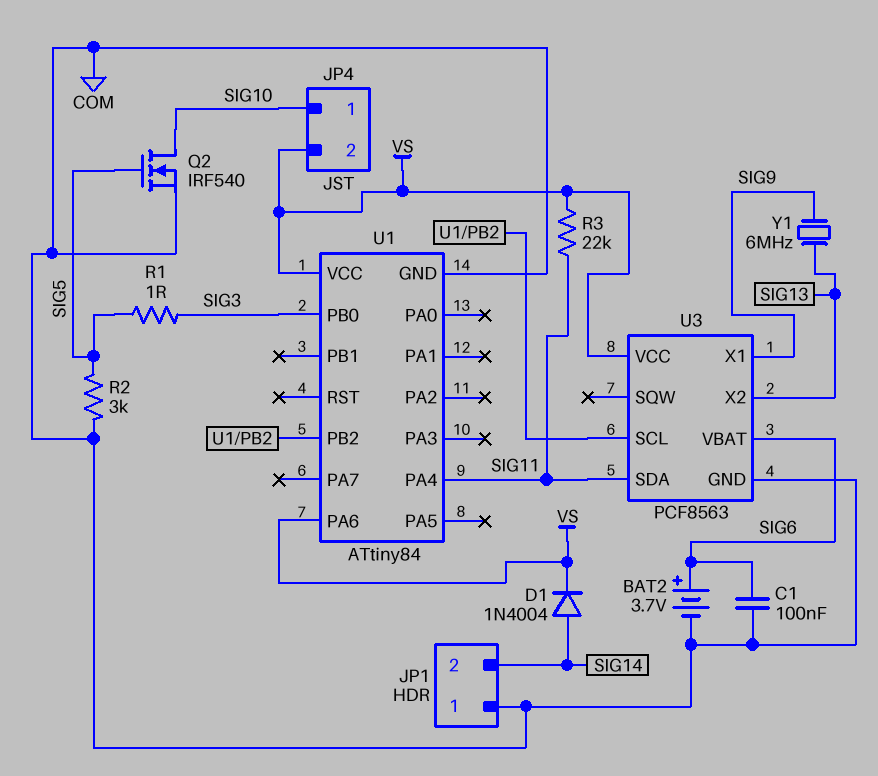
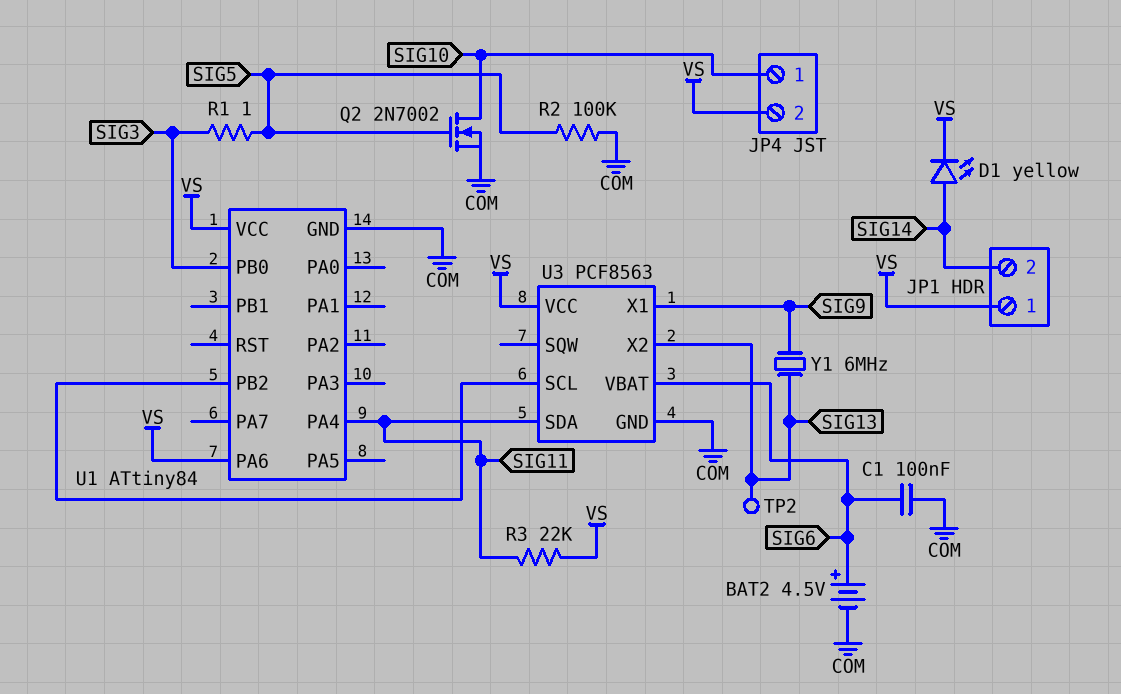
BAT2: 3.7V (plus SIG6, minus COM) -> 4.5V (plus SIG6, minus COM)
D1: diode 1N4004 (A SIG14, K VS) -> LED yellow (A SIG14, K VS)
JP1 pin 1: COM -> VS
Q2: NMOS IRF540 (G SIG5, D SIG10, S COM) -> NMOS 2N7002 (G SIG5, D SIG10, S COM)
R2: 3k (COM, SIG5) -> 100k (COM, SIG5)
TP2: none -> test point (SIG13)

